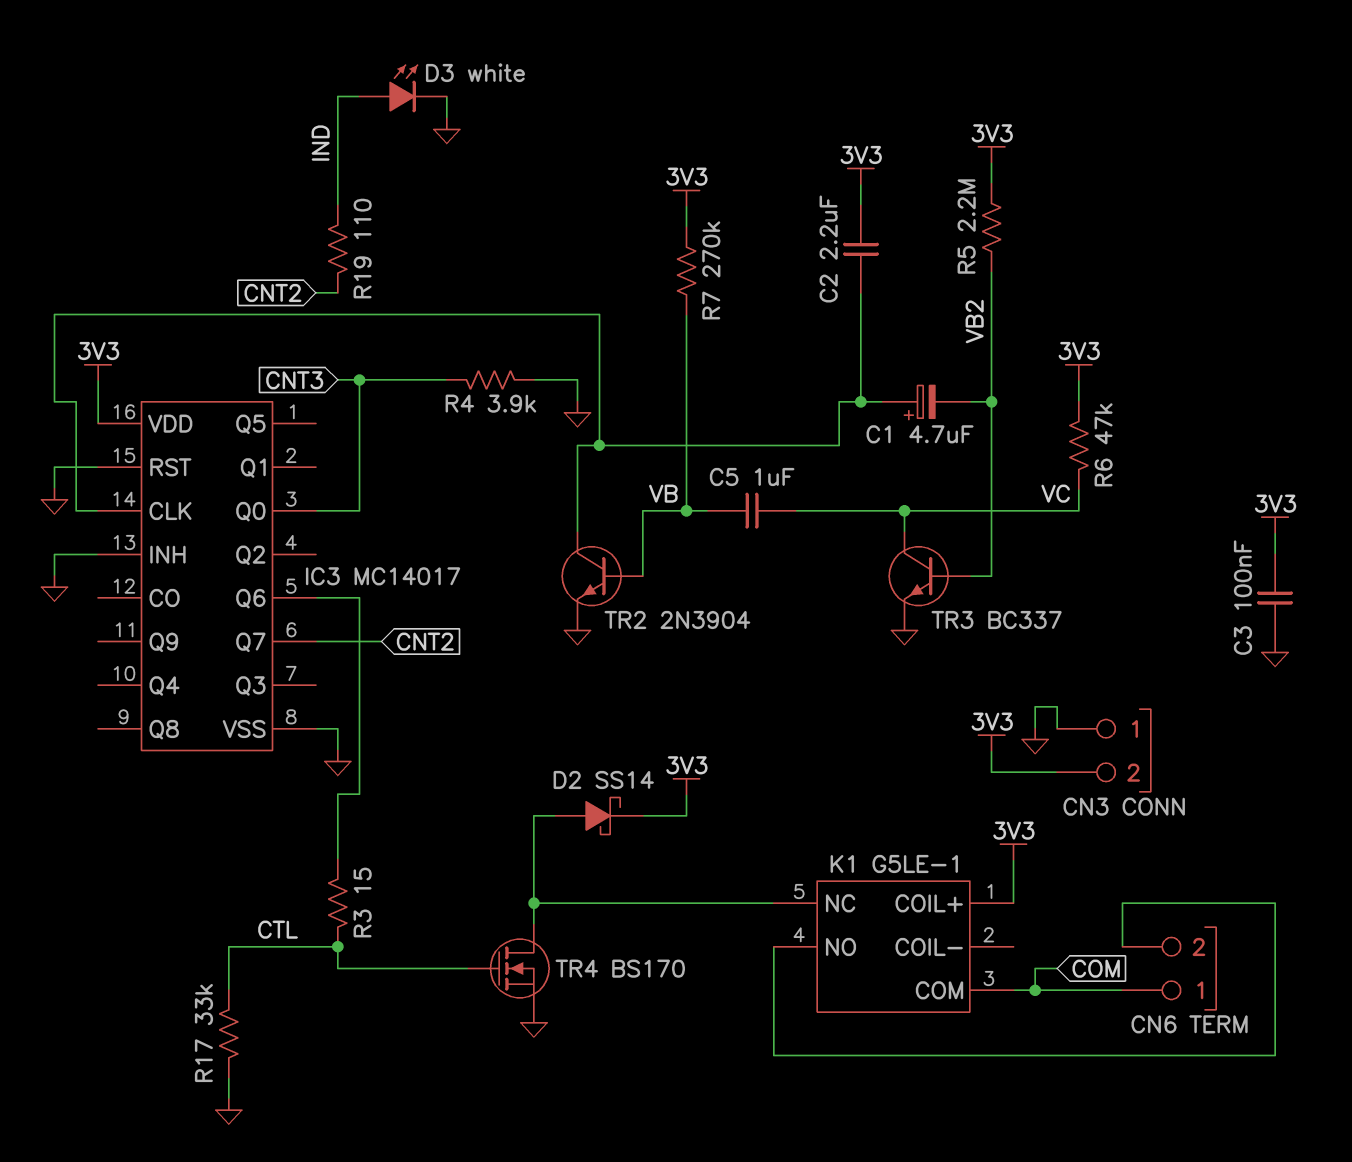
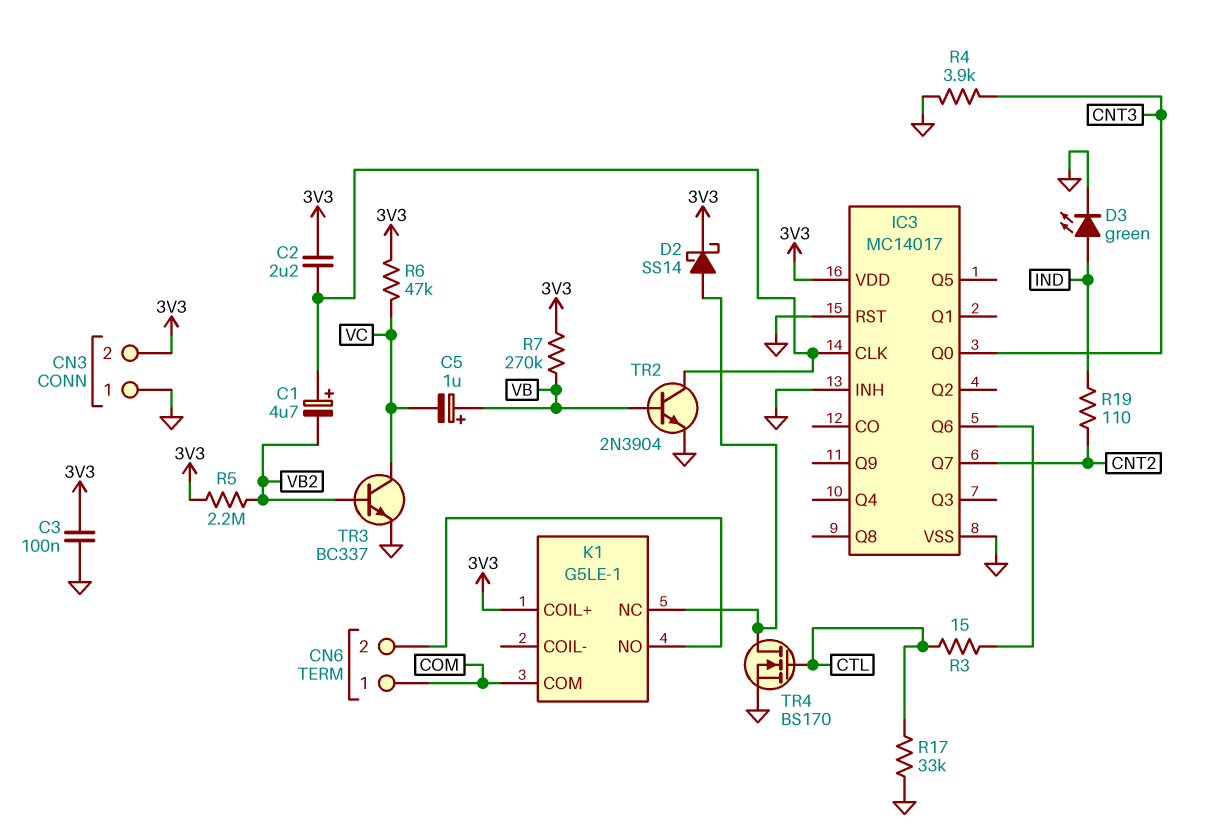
C5: 1uF (VB, VC) -> 1uF (plus VB, minus VC)
D3: LED white (A IND, K GND) -> LED green (A IND, K GND)

